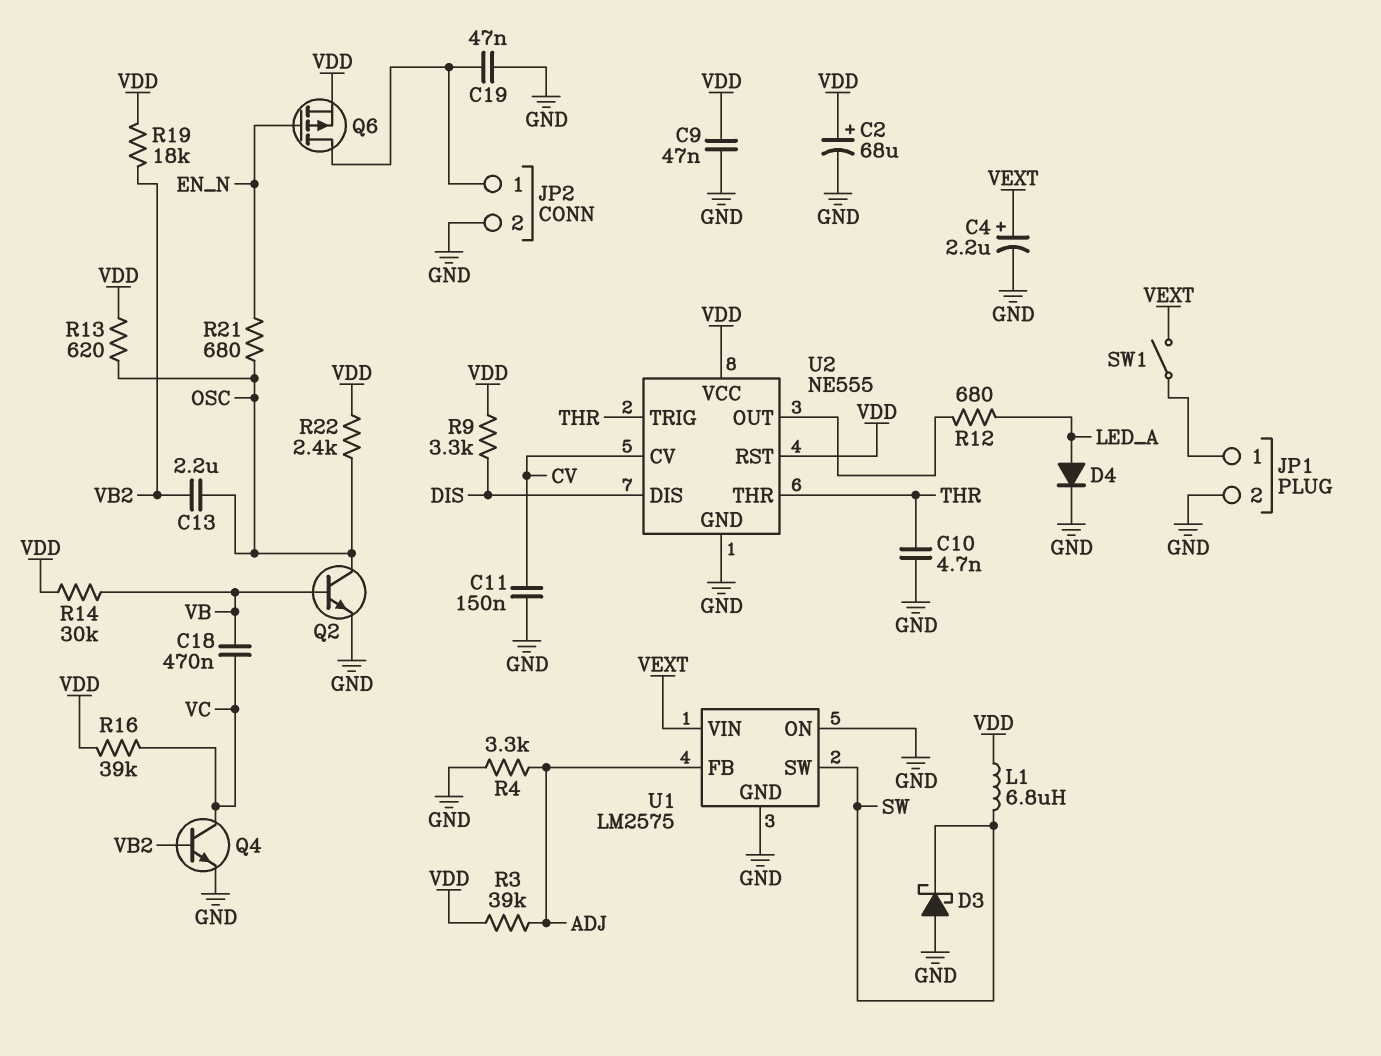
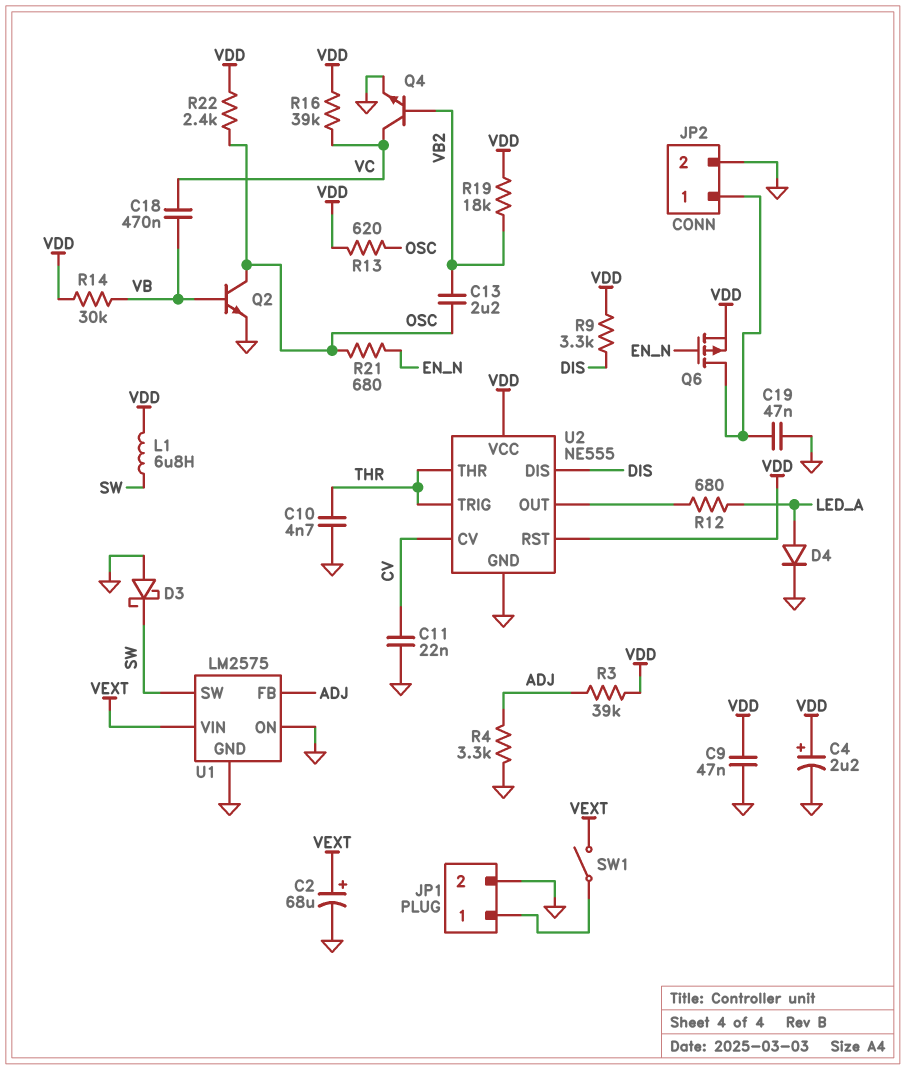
C2: 68uF (plus VDD, minus GND) -> 68uF (plus VEXT, minus GND)
C4: 2.2uF (plus VEXT, minus GND) -> 2.2uF (plus VDD, minus GND)
C11: 150nF (CV, GND) -> 22nF (CV, GND)

